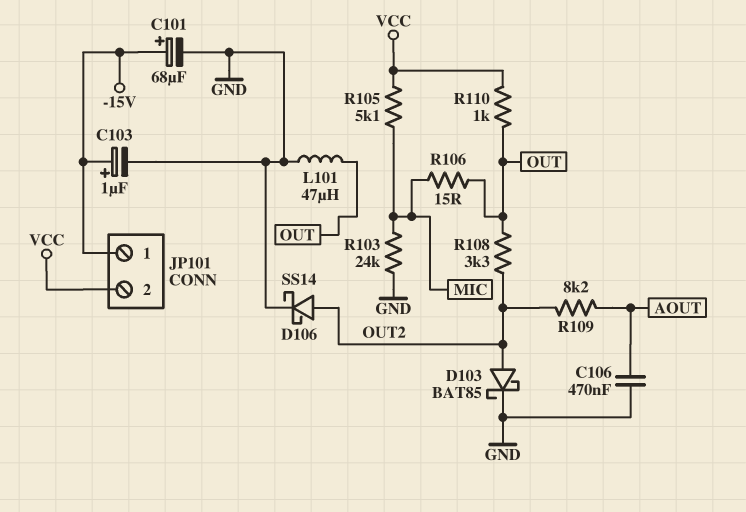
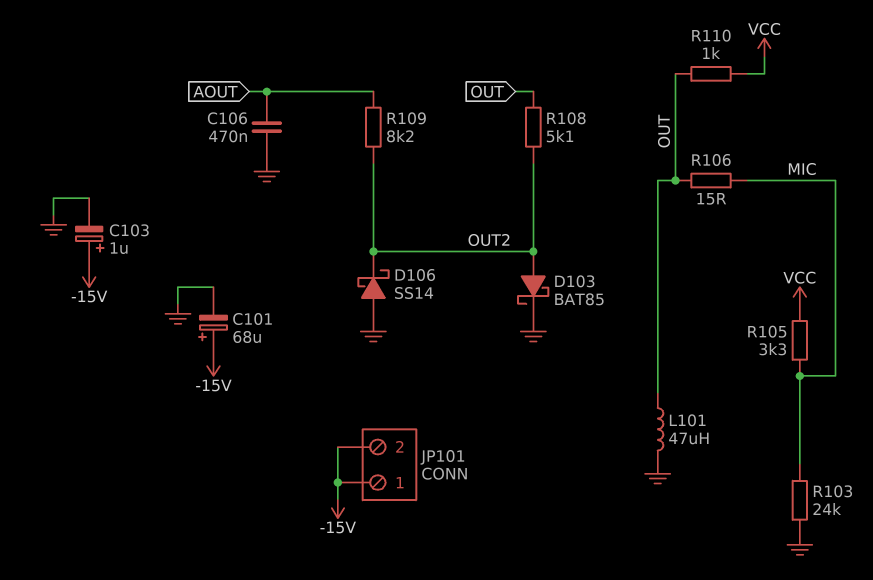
D106: schottky SS14 (A OUT2, K GND) -> schottky SS14 (A GND, K OUT2)
JP101 pin 2: VCC -> -15V
R105: 5.1k (MIC, VCC) -> 3.3k (MIC, VCC)
R108: 3.3k (OUT, OUT2) -> 5.1k (OUT, OUT2)

